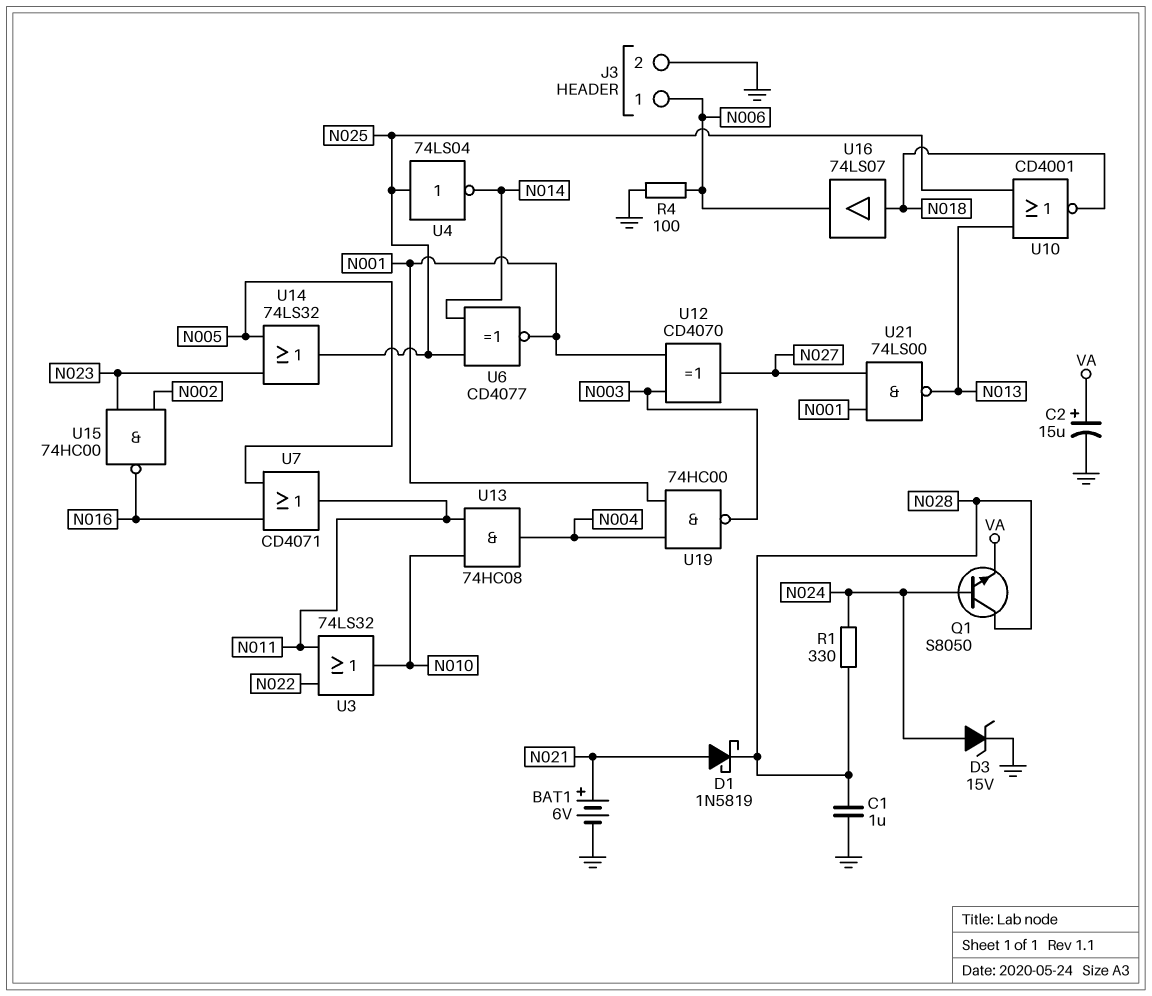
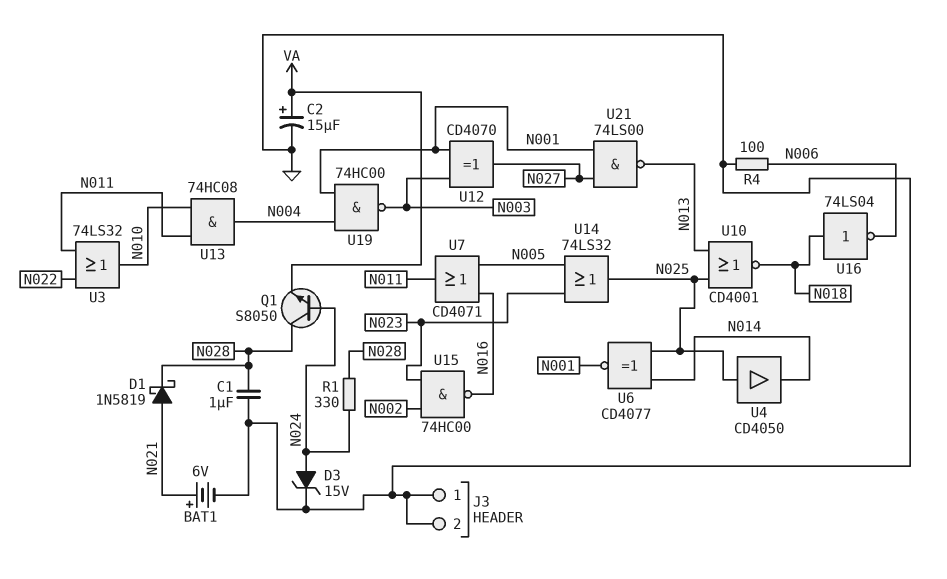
J3 pin 1: N006 -> GND
U4: NOT 74LS04 (in N025, out N014) -> buffer CD4050 (in N025, out N014)
U16: buffer 74LS07 (in N018, out N006) -> NOT 74LS04 (in N018, out N006)

